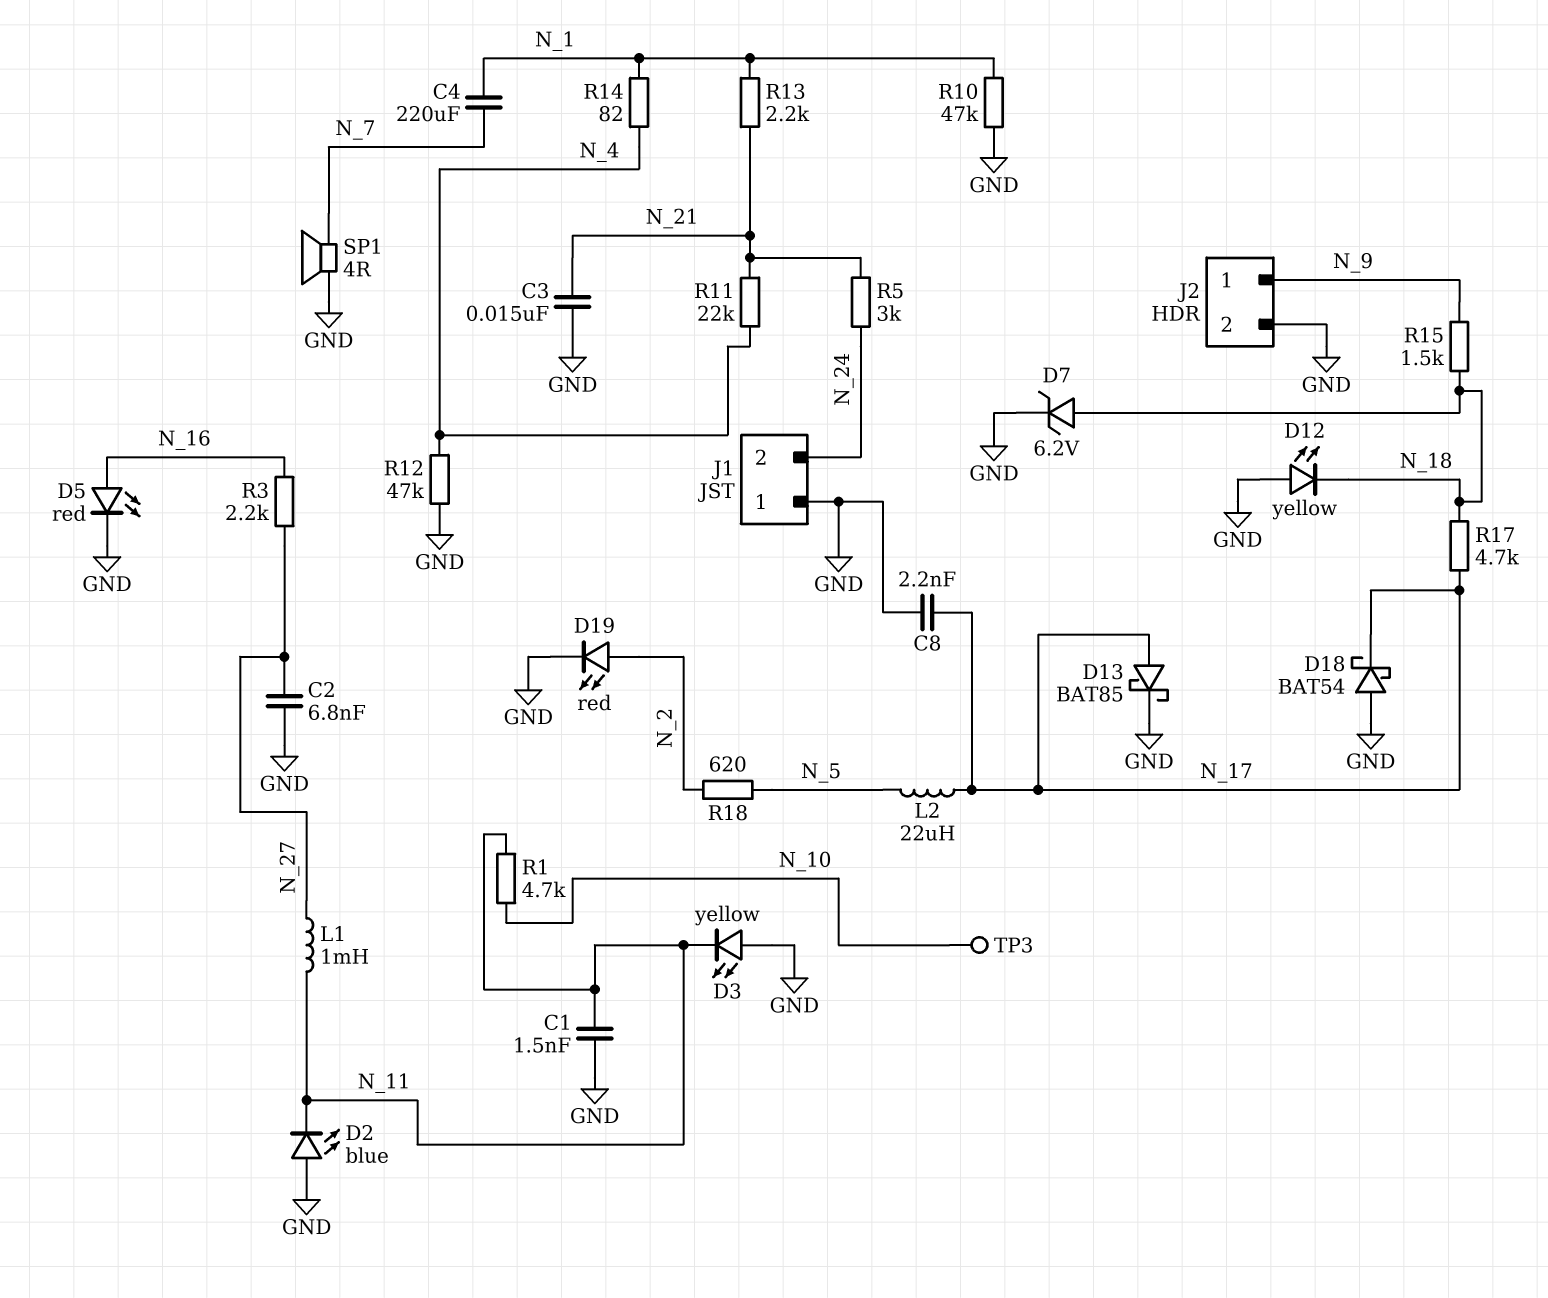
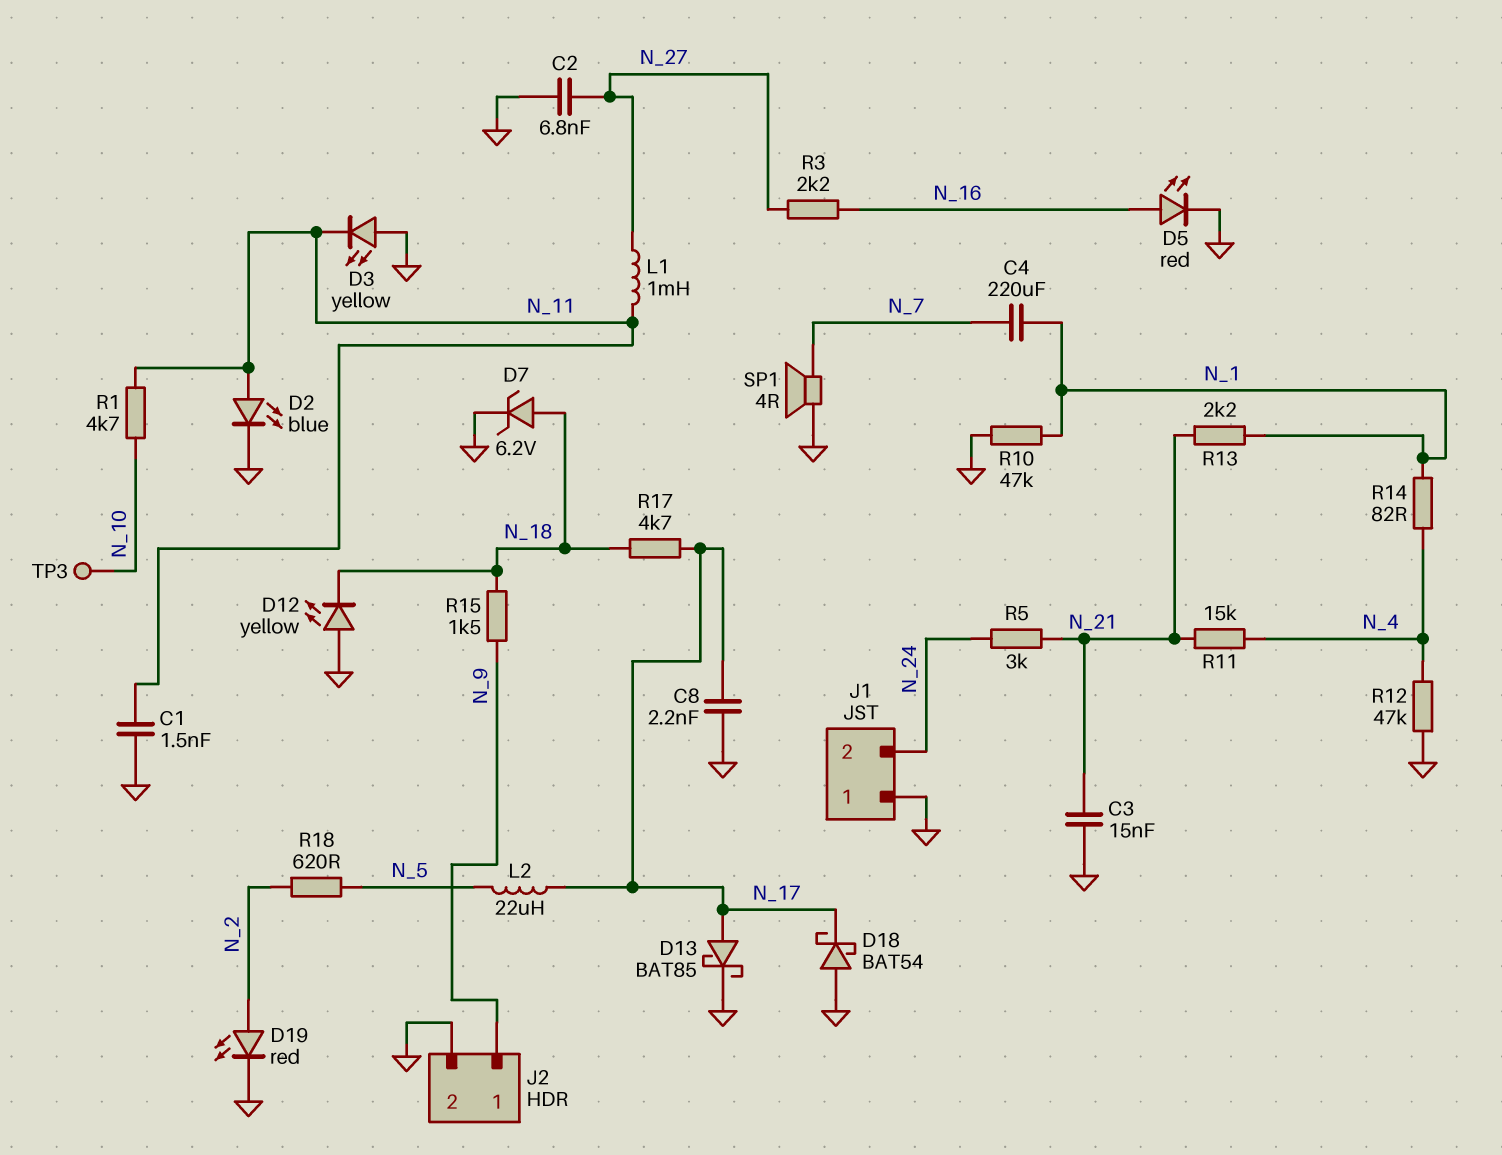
D2: LED blue (A GND, K N_11) -> LED blue (A N_11, K GND)
R11: 22k (N_4, N_21) -> 15k (N_4, N_21)

